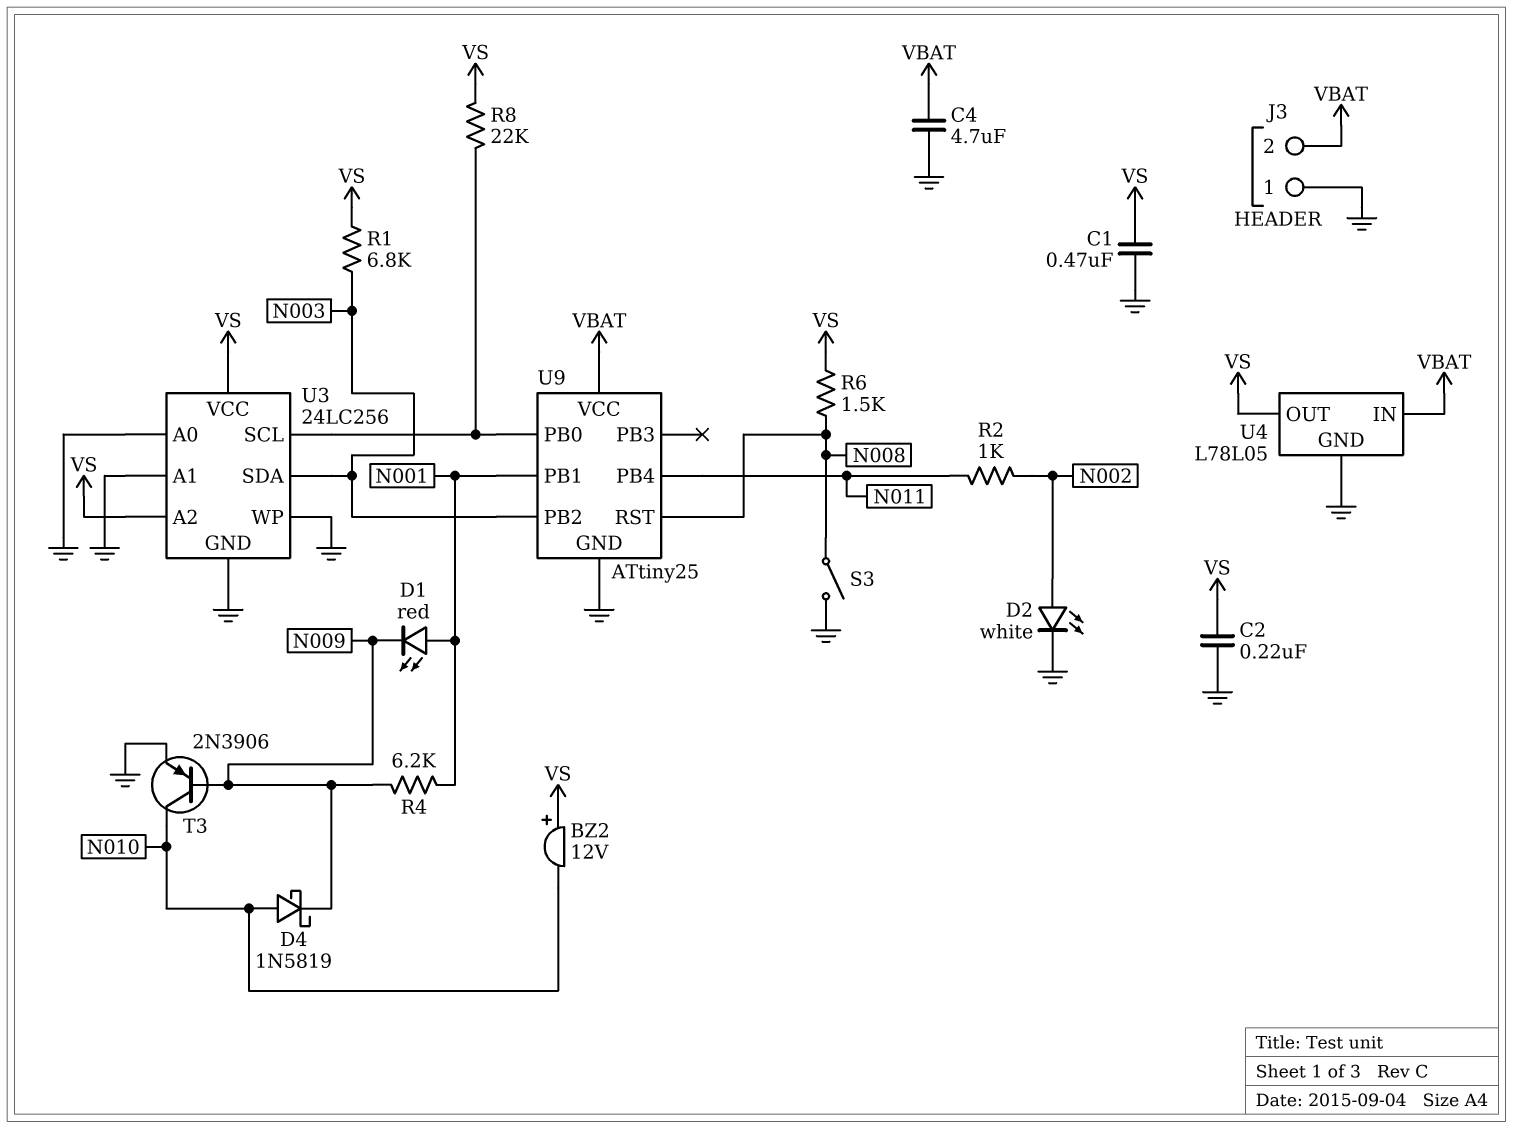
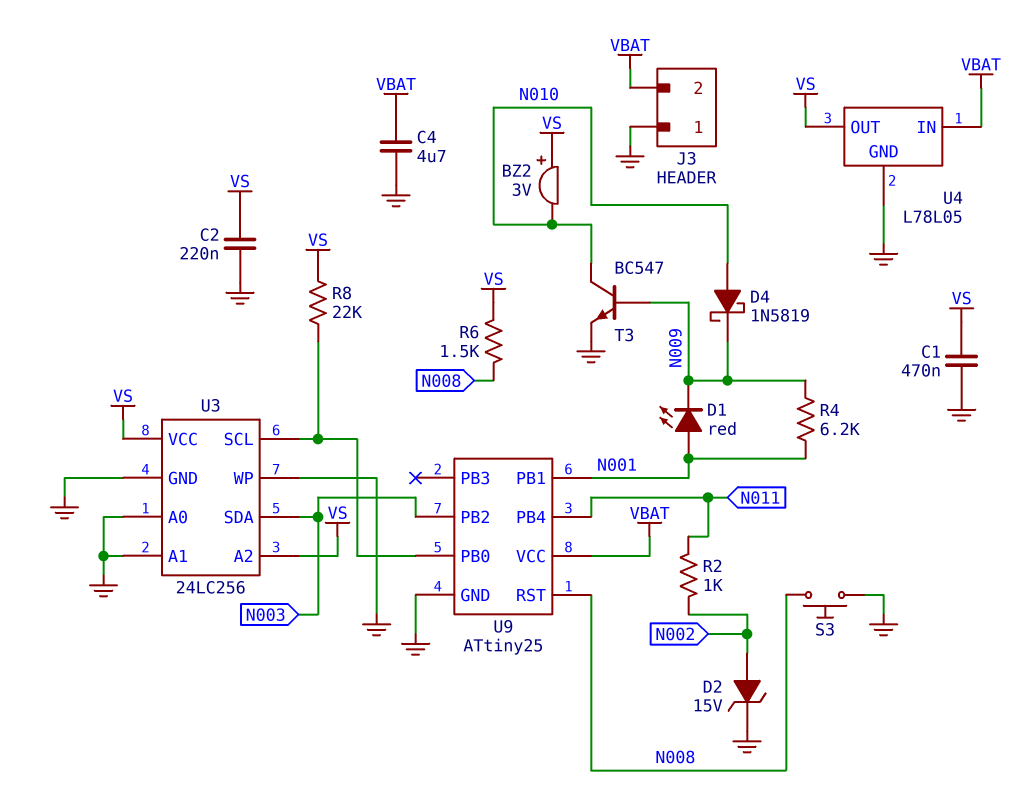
BZ2: buzzer 12V (plus VS, minus N010) -> buzzer 3V (plus VS, minus N010)
D2: LED white (A N002, K GND) -> zener 15V (A N002, K GND)
R1: 6.8k (N003, VS) -> none
S3: switch (GND, N008) -> button (GND, N008)
T3: PNP 2N3906 (B N009, C N010, E GND) -> NPN BC547 (B N009, C N010, E GND)

